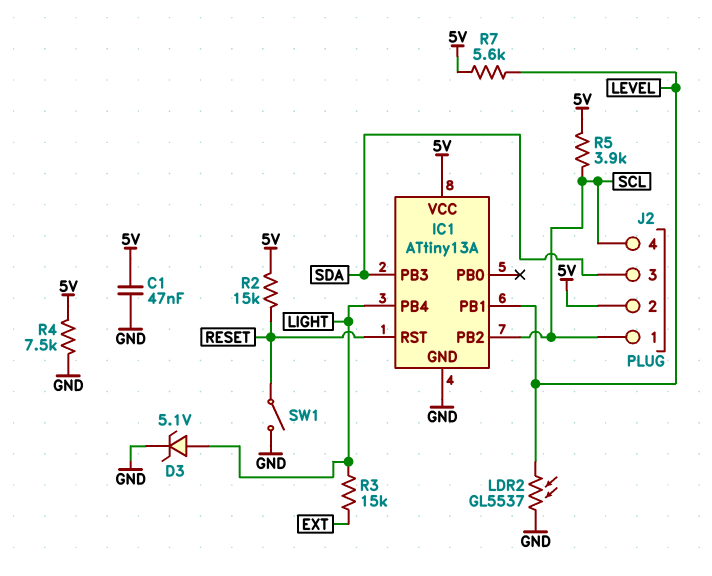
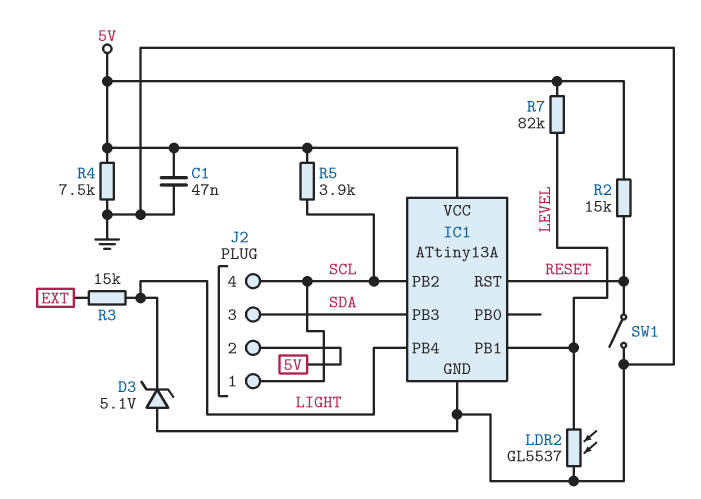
D3: zener 5.1V (A LIGHT, K GND) -> zener 5.1V (A GND, K LIGHT)
R7: 5.6k (5V, LEVEL) -> 82k (5V, LEVEL)

